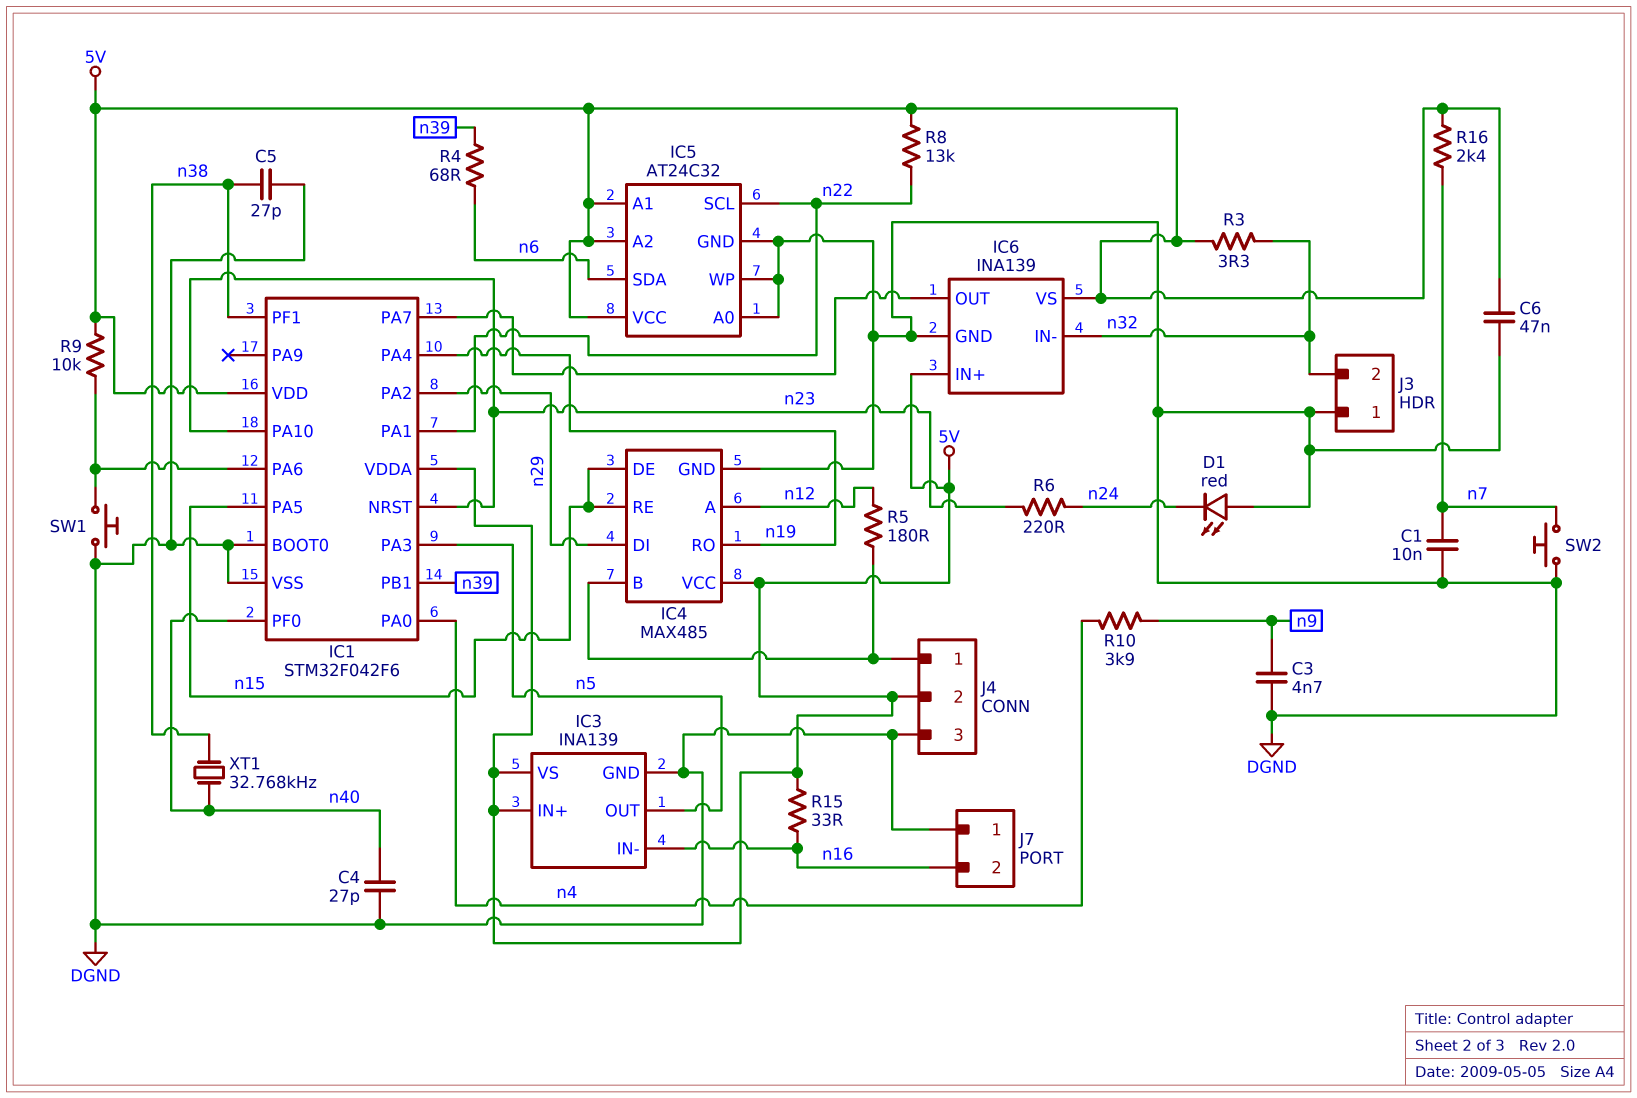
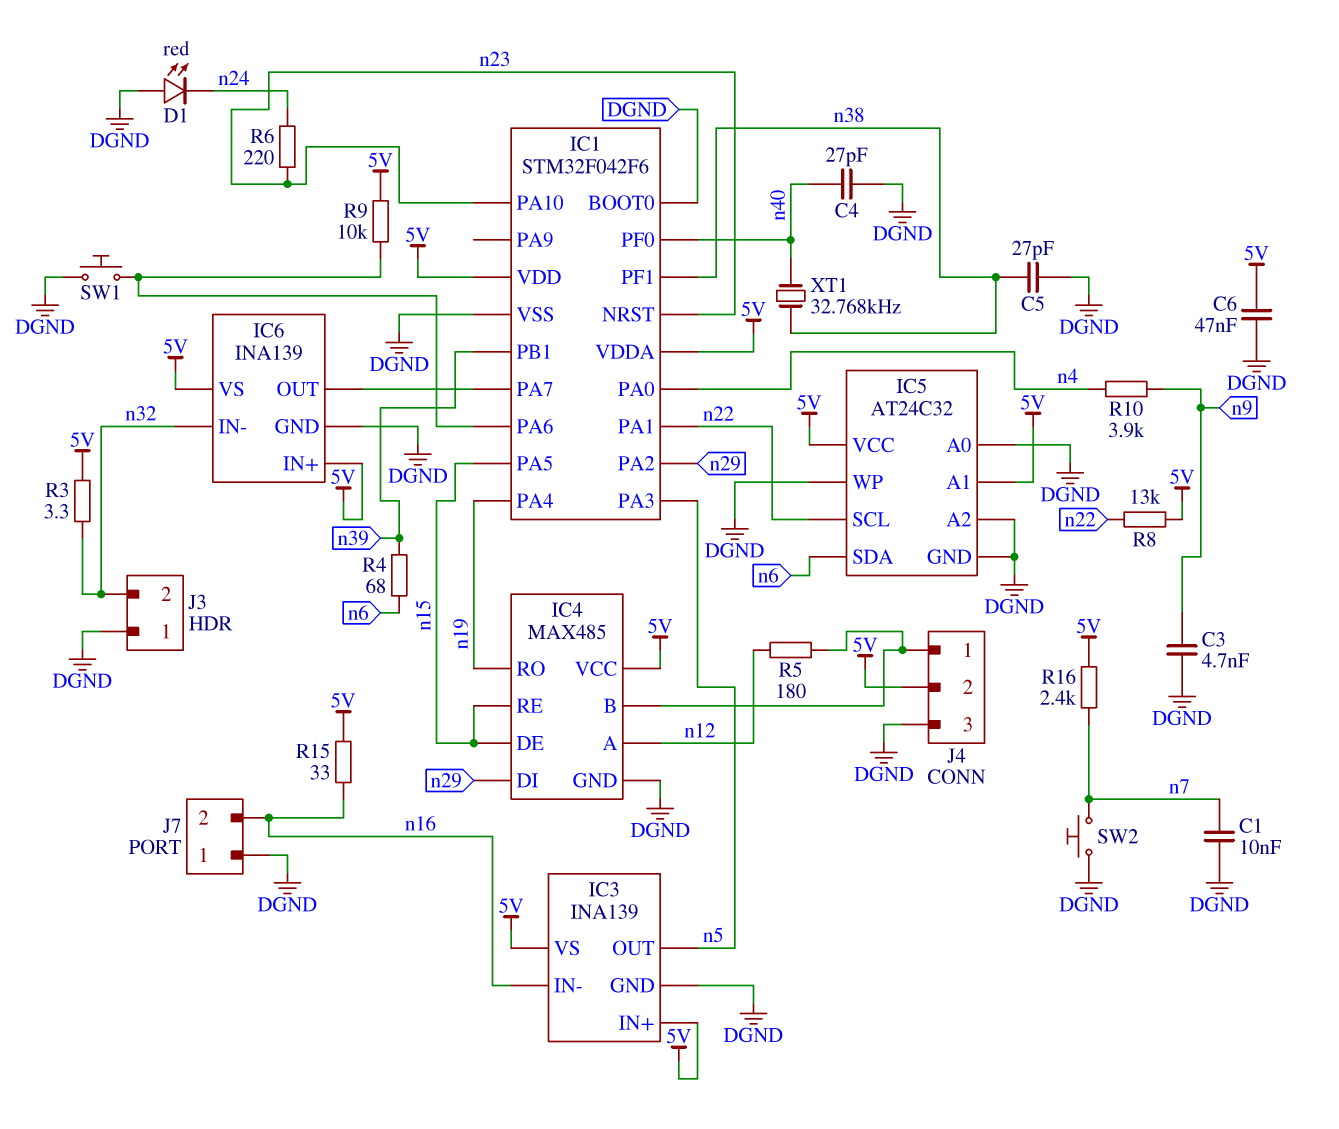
IC5 pin A2: 5V -> DGND

